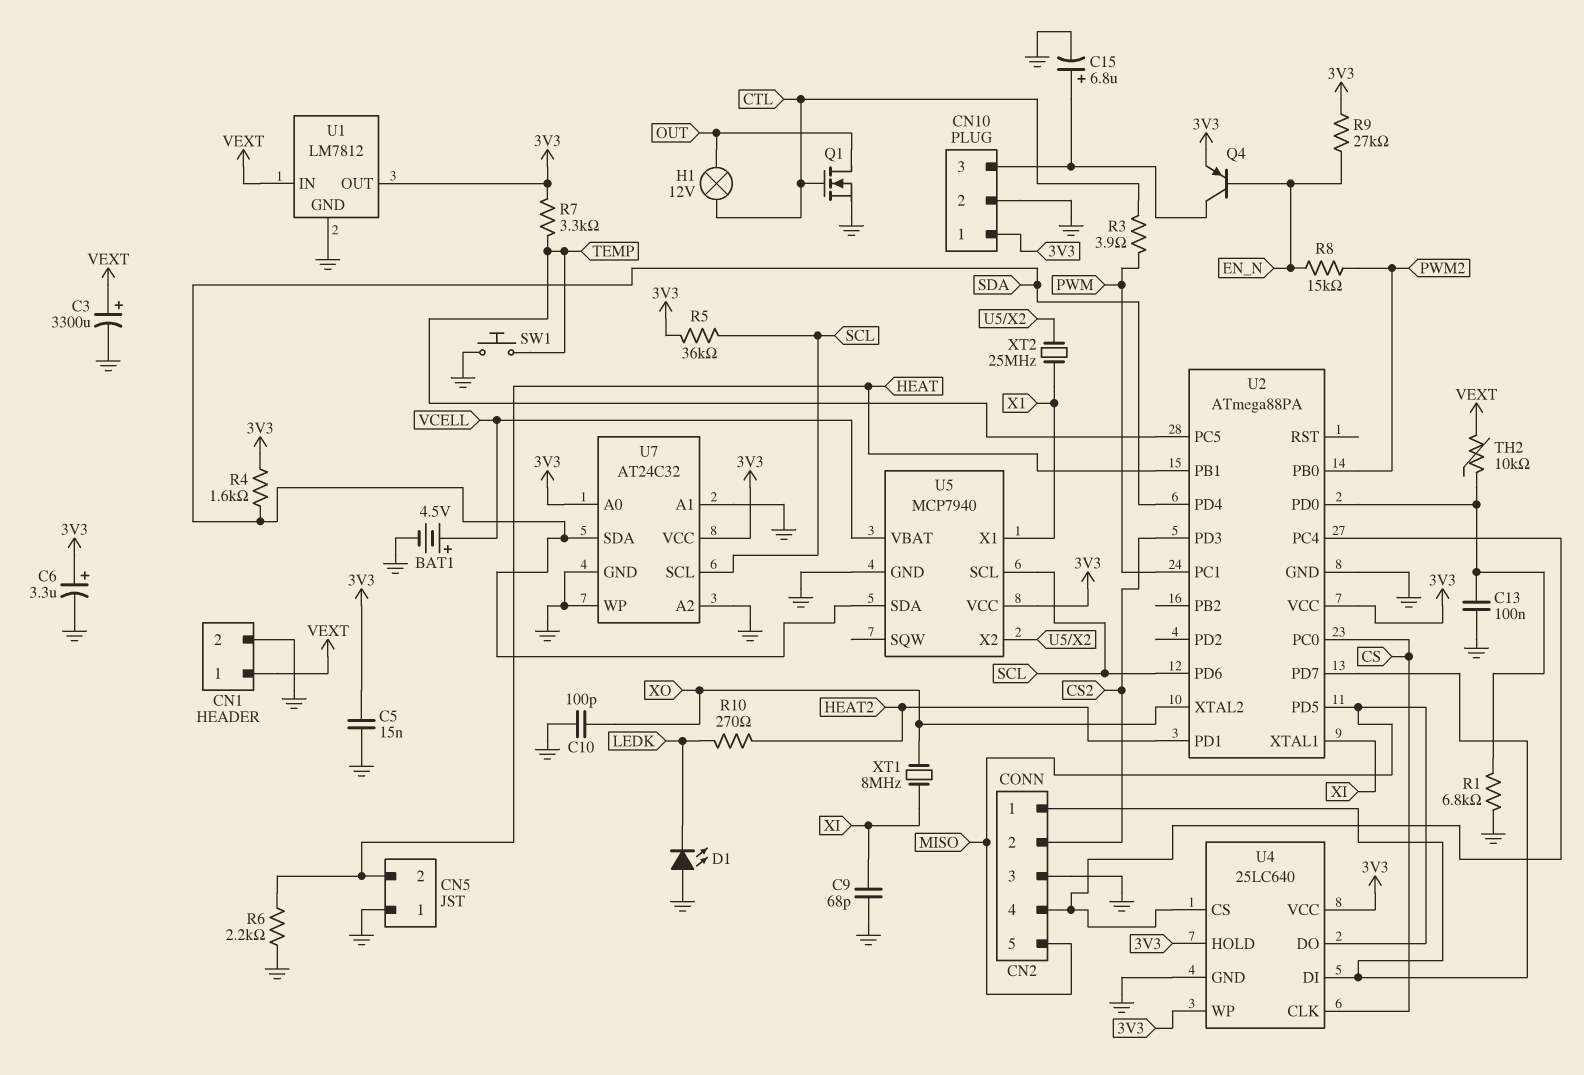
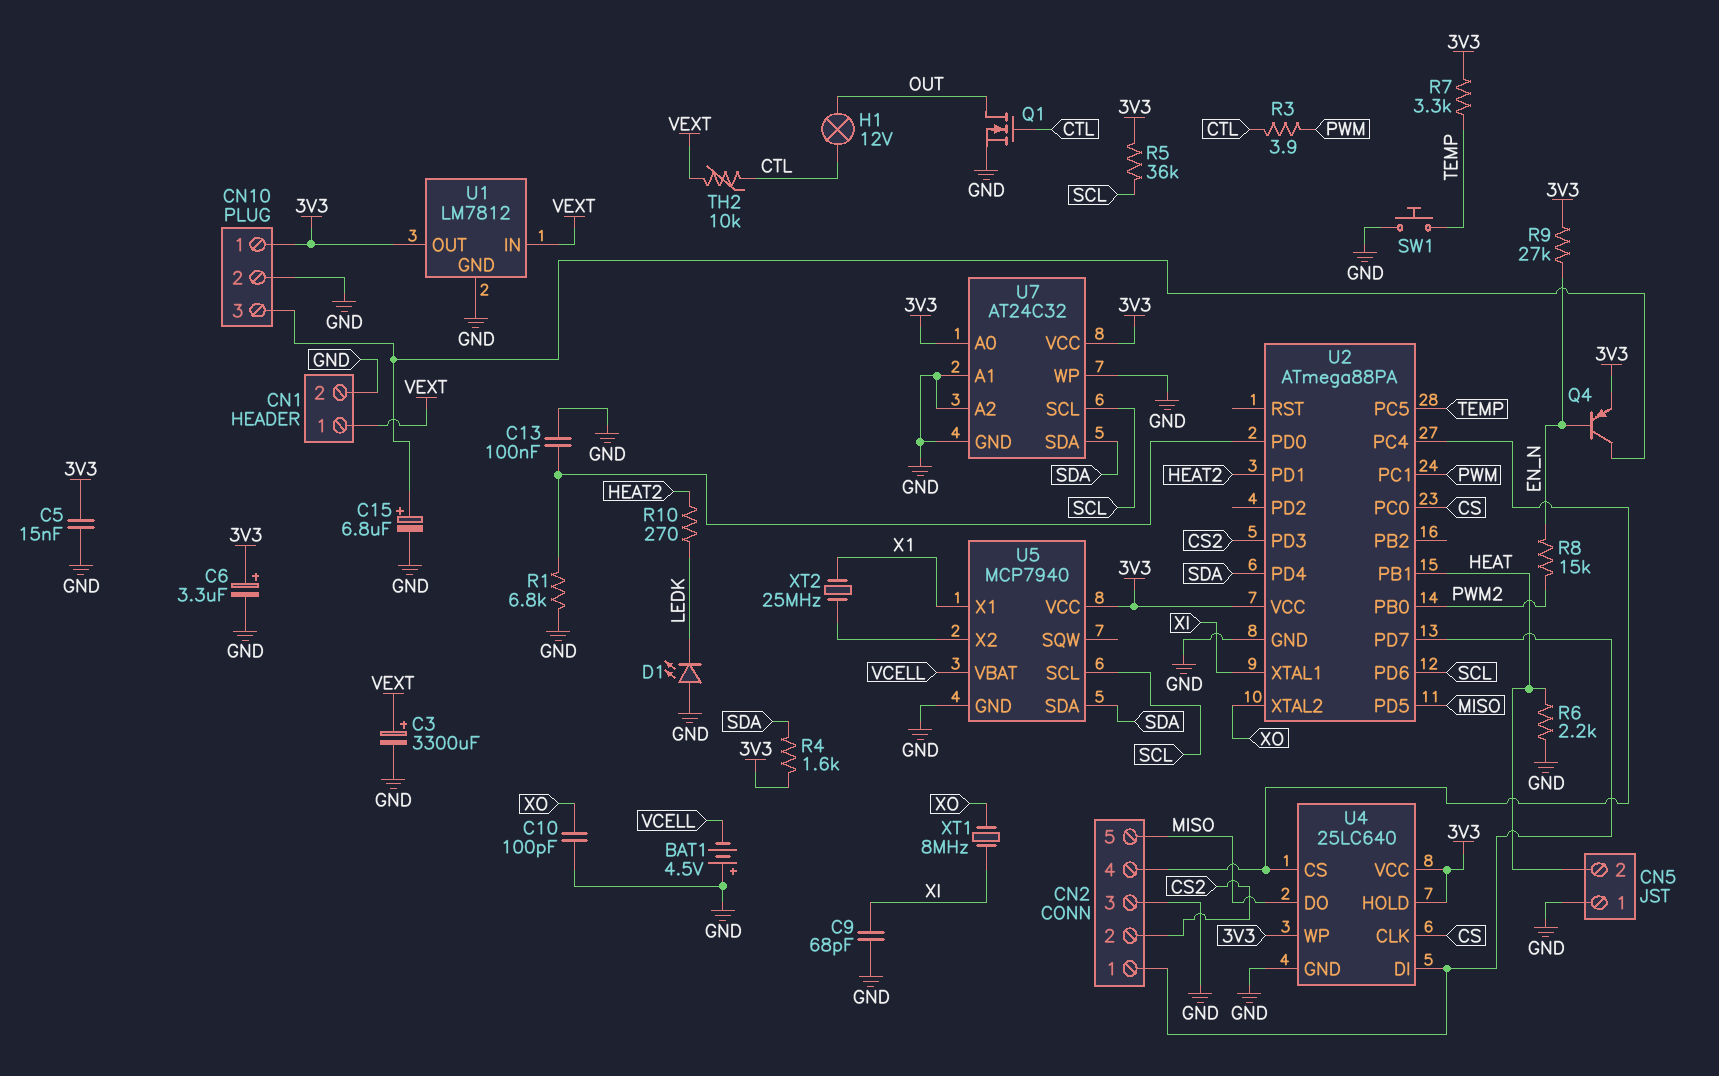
BAT1: 4.5V (plus VCELL, minus GND) -> 4.5V (plus GND, minus VCELL)
TH2: 10k (U2/PD0, VEXT) -> 10k (CTL, VEXT)

